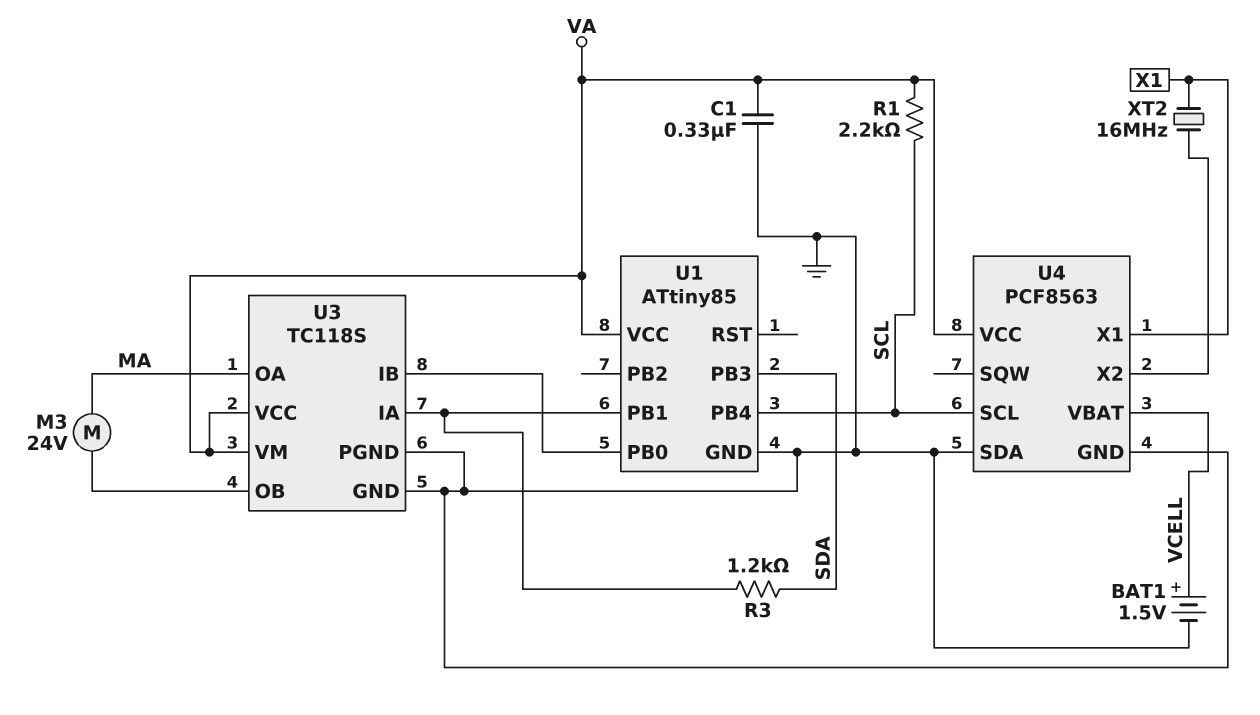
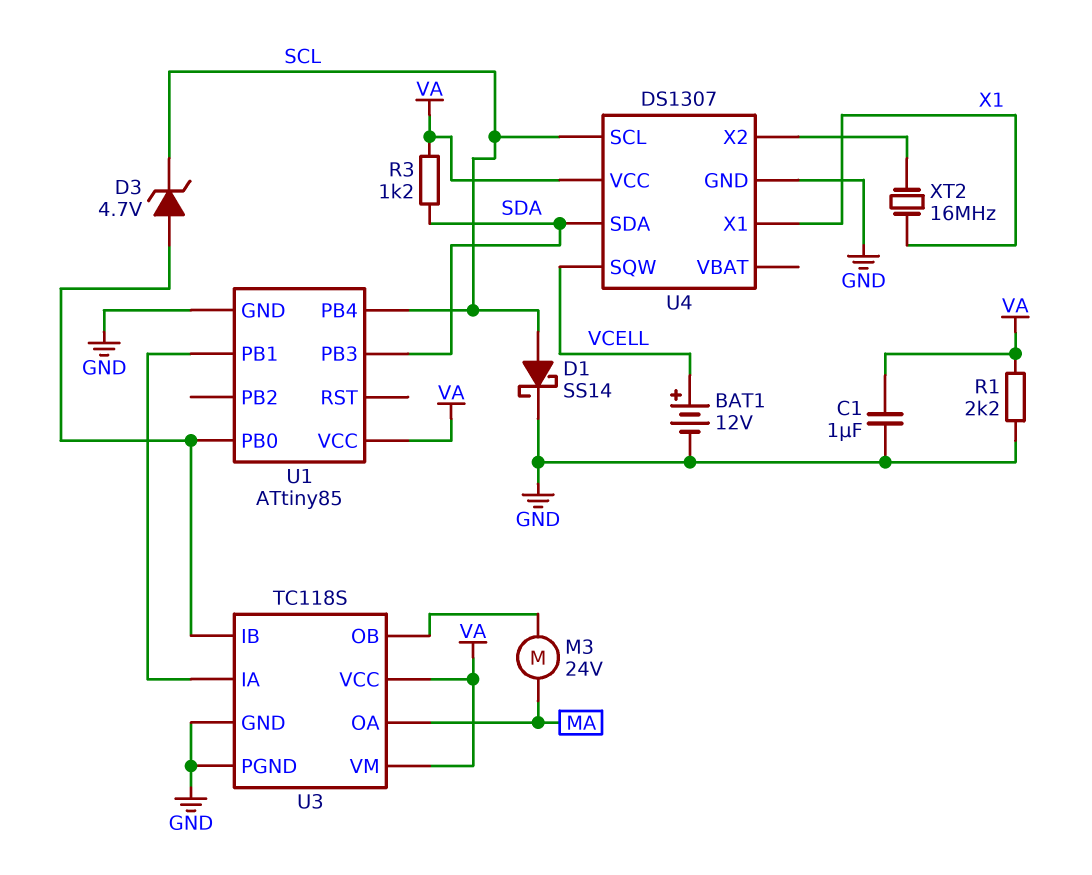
BAT1: 1.5V (plus VCELL, minus GND) -> 12V (plus VCELL, minus GND)
C1: 330nF (GND, VA) -> 1uF (GND, VA)
D1: none -> schottky SS14 (A SCL, K GND)
D3: none -> zener 4.7V (A U1/PB0, K SCL)
R1: 2.2k (SCL, VA) -> 2.2k (GND, VA)
R3: 1.2k (SDA, U1/PB1) -> 1.2k (SDA, VA)
U4: PCF8563 -> DS1307
U4 pin SDA: GND -> SDA
U4 pin SQW: none -> VCELL
U4 pin VBAT: VCELL -> none

